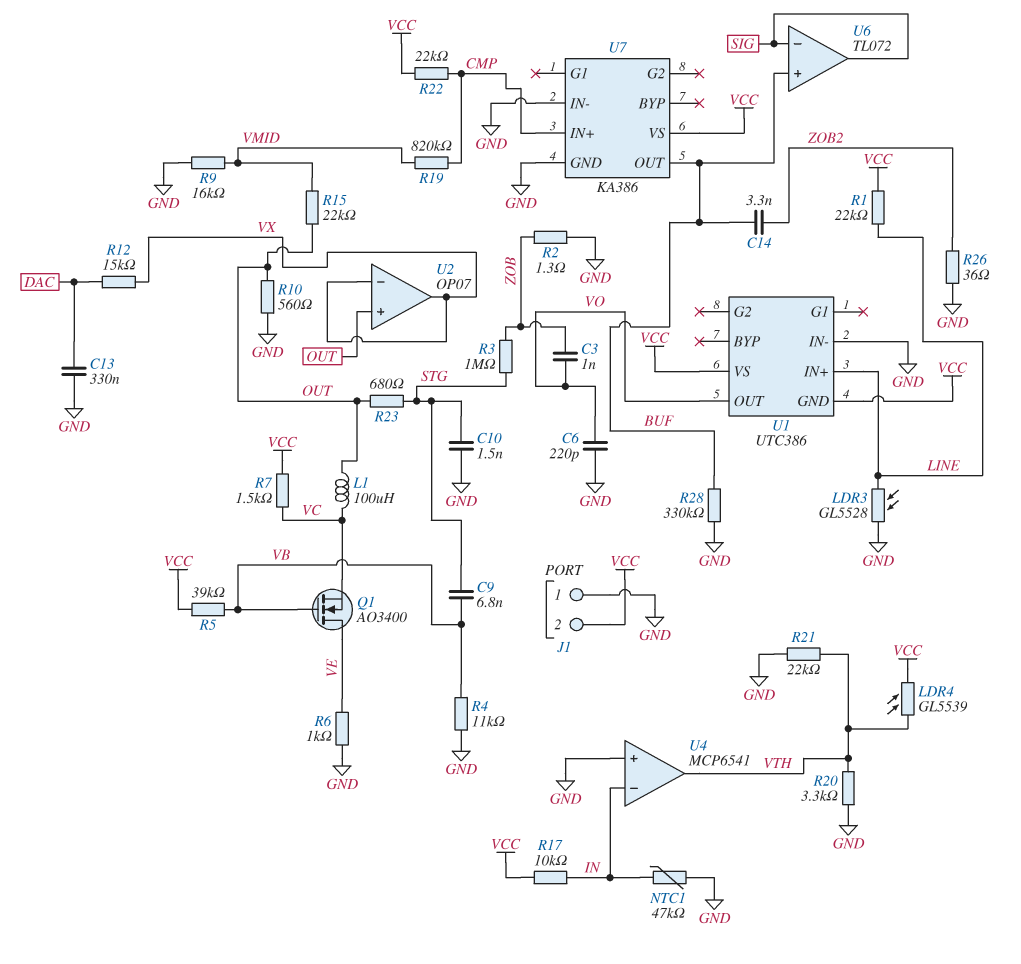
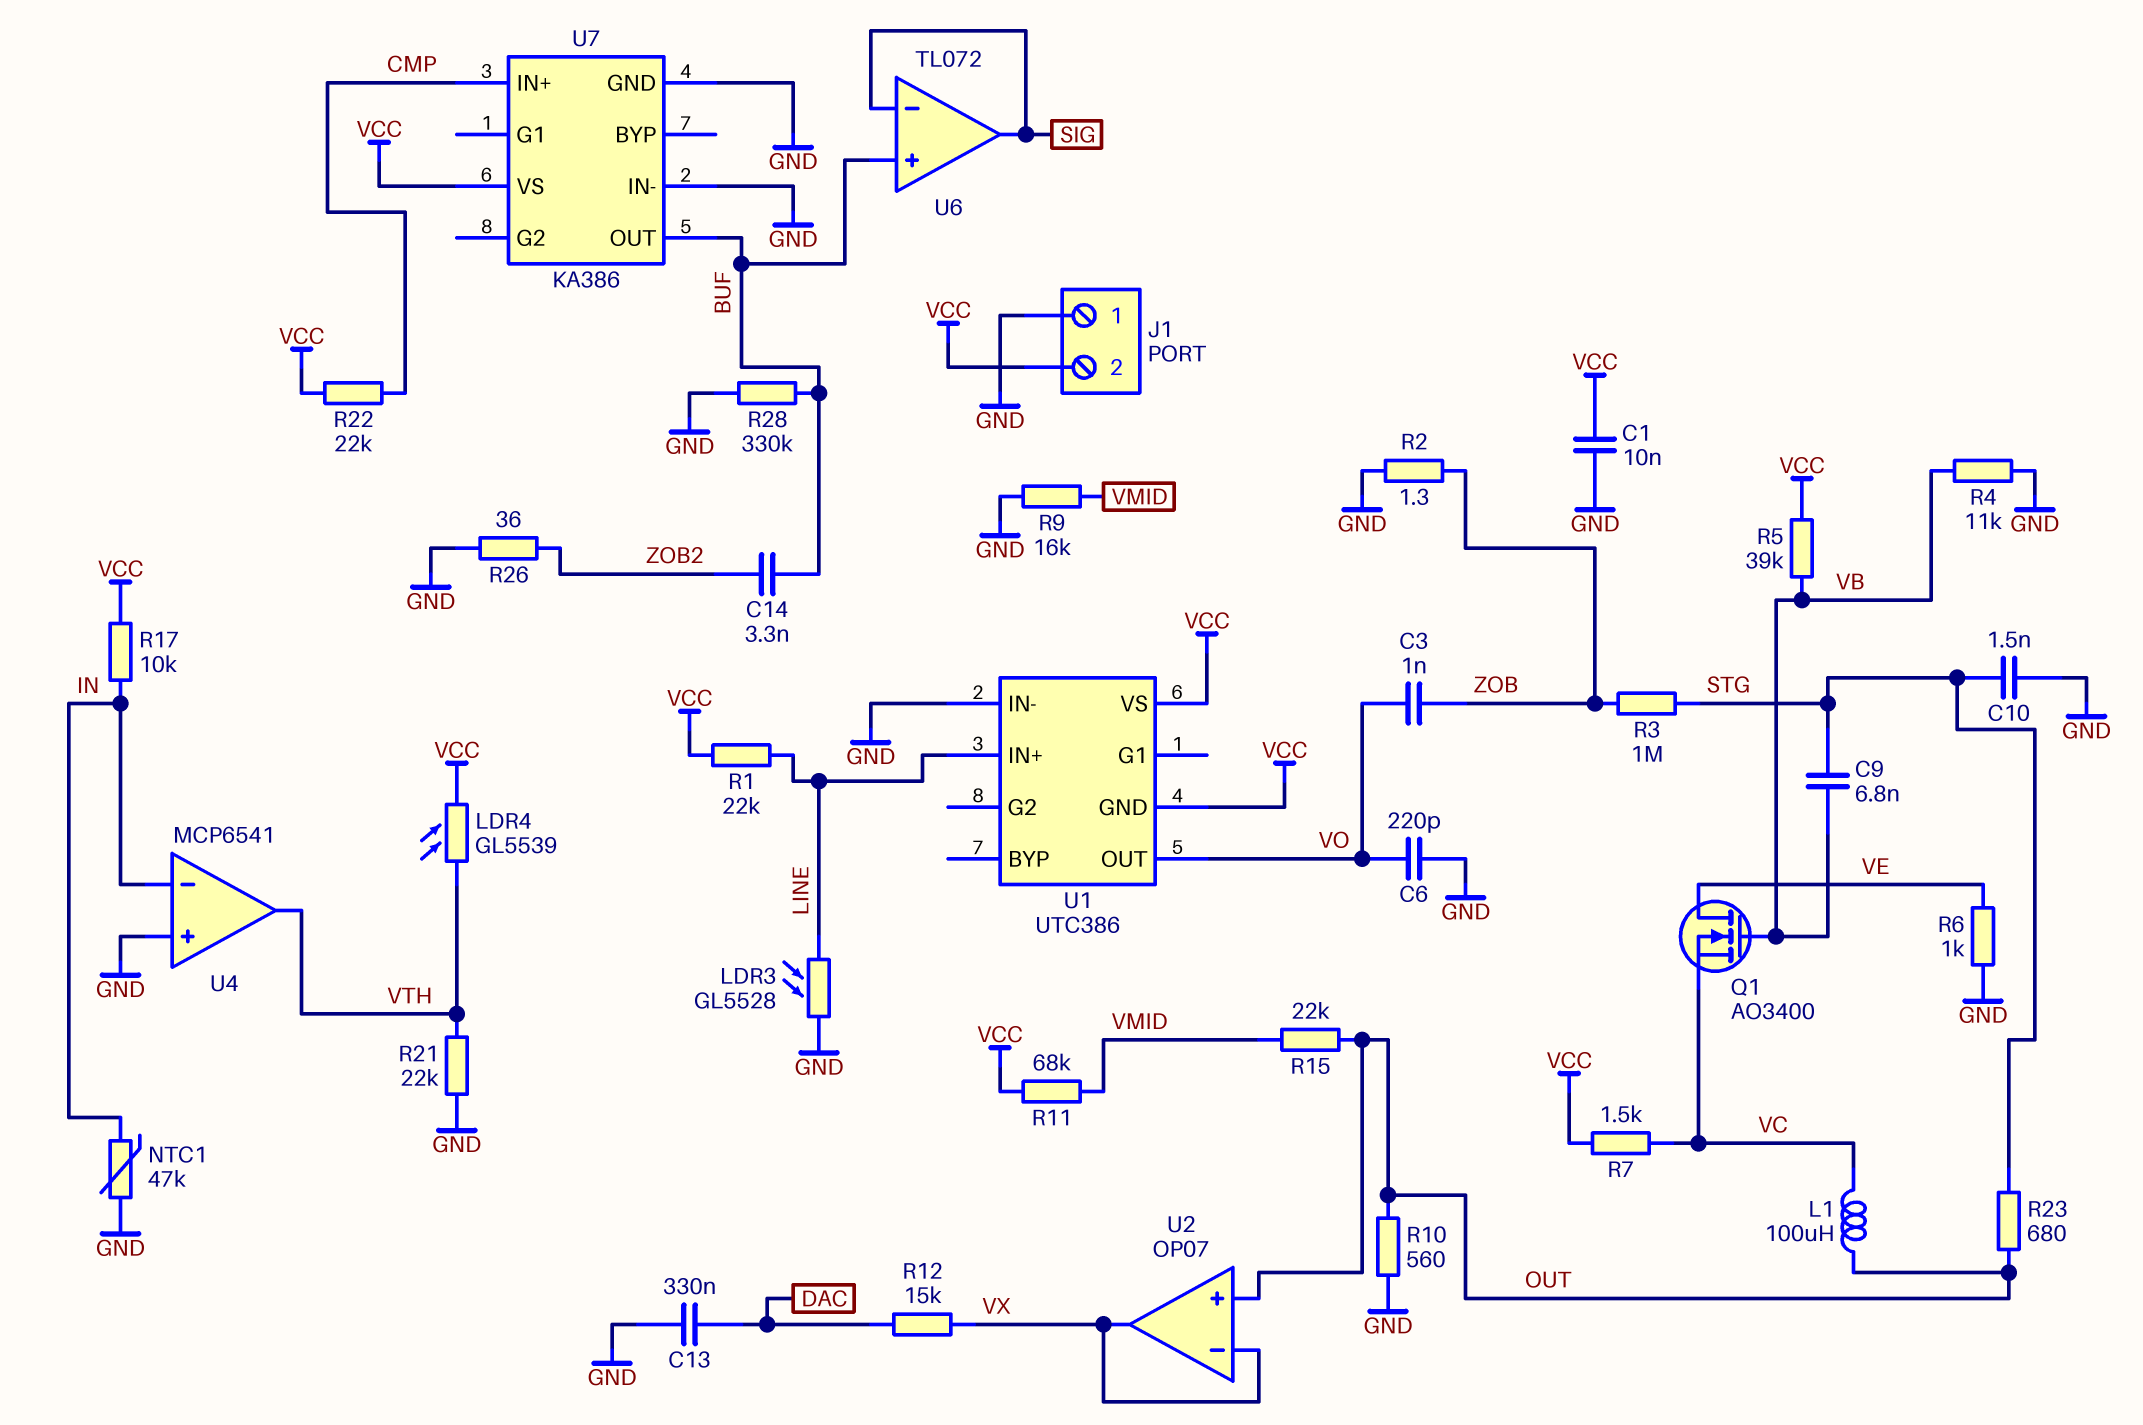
C1: none -> 10nF (GND, VCC)
R11: none -> 68k (VCC, VMID)
R19: 820k (CMP, VMID) -> none
R20: 3.3k (GND, VTH) -> none

